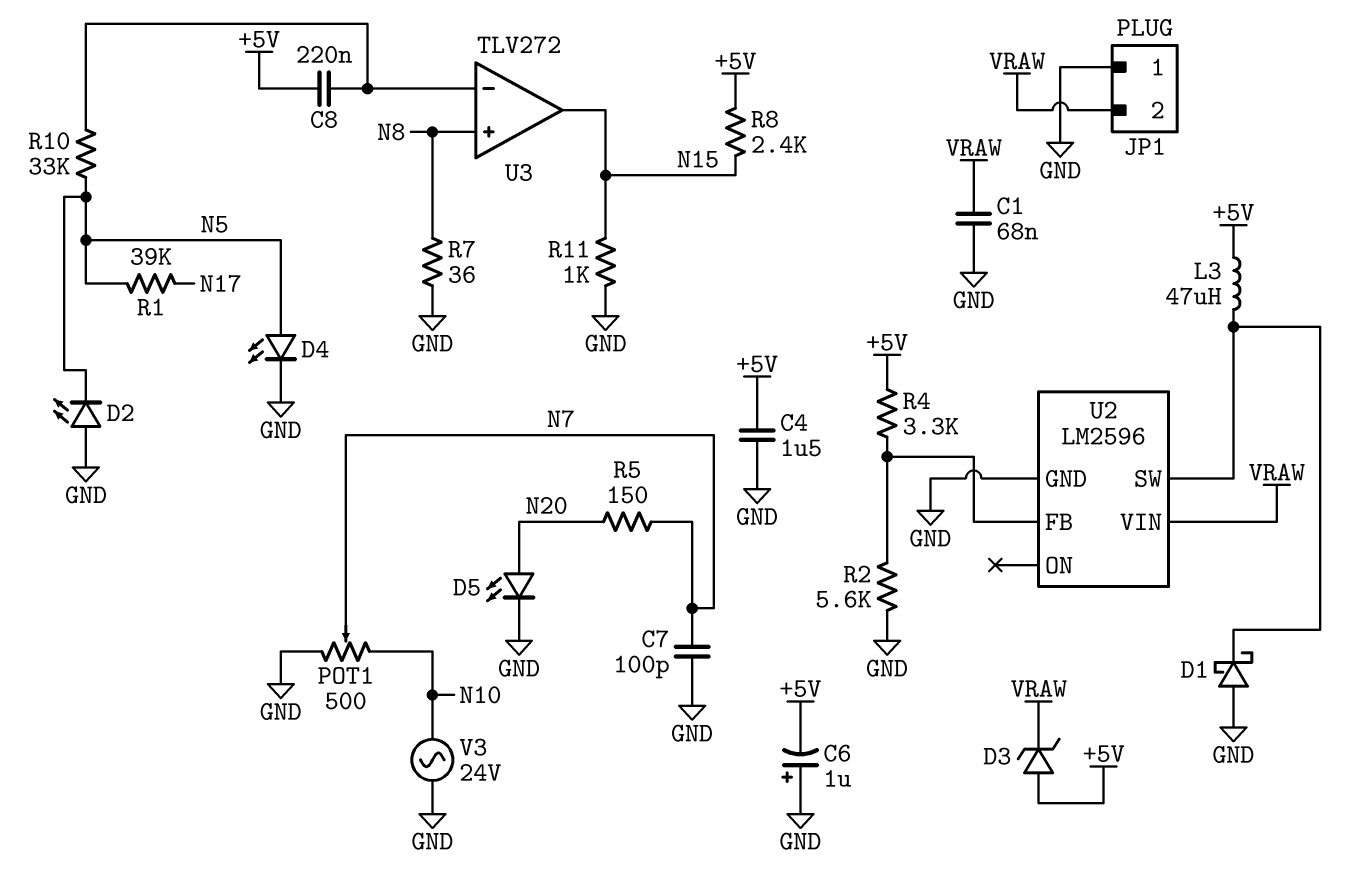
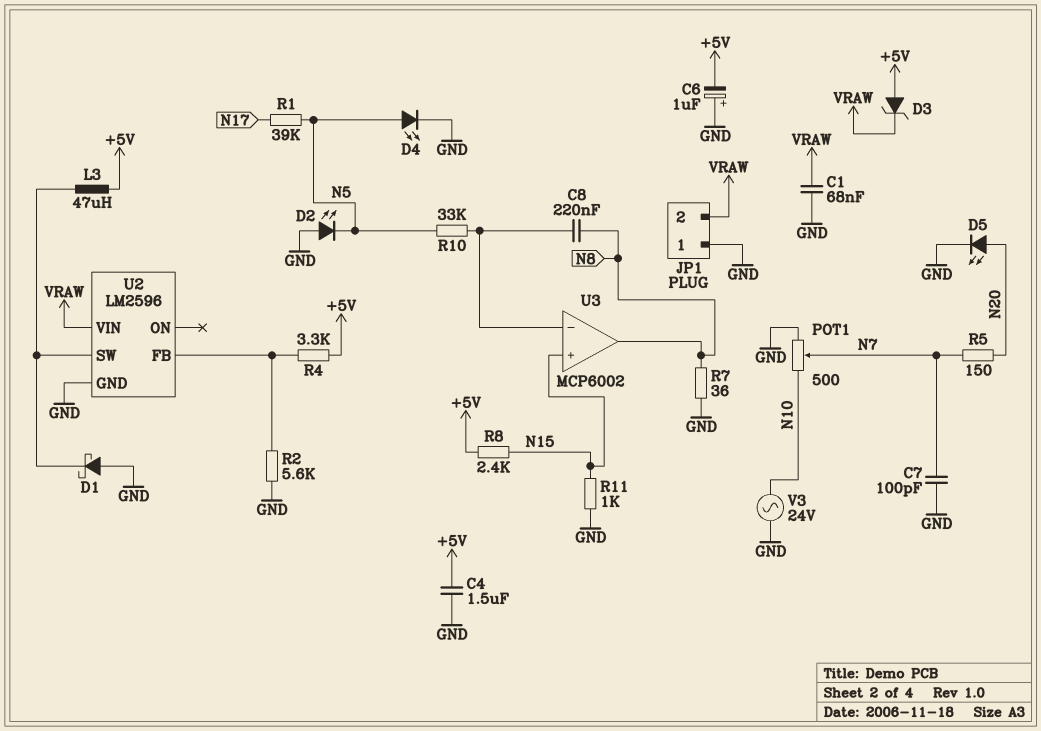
C8: 220nF (+5V, U3/in-) -> 220nF (N8, U3/in-)
U3: TLV272 -> MCP6002
U3 pin in+: N8 -> N15
U3 pin out: N15 -> N8

